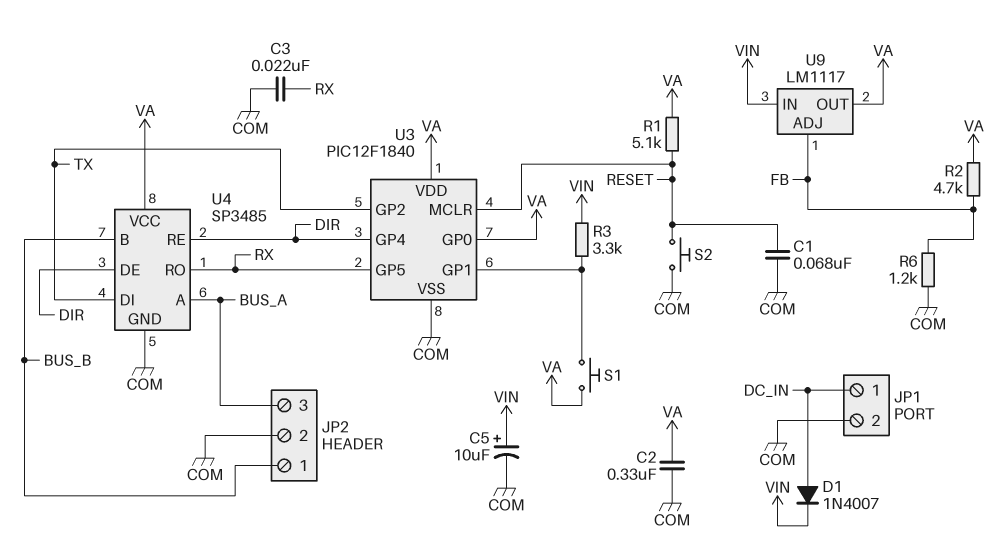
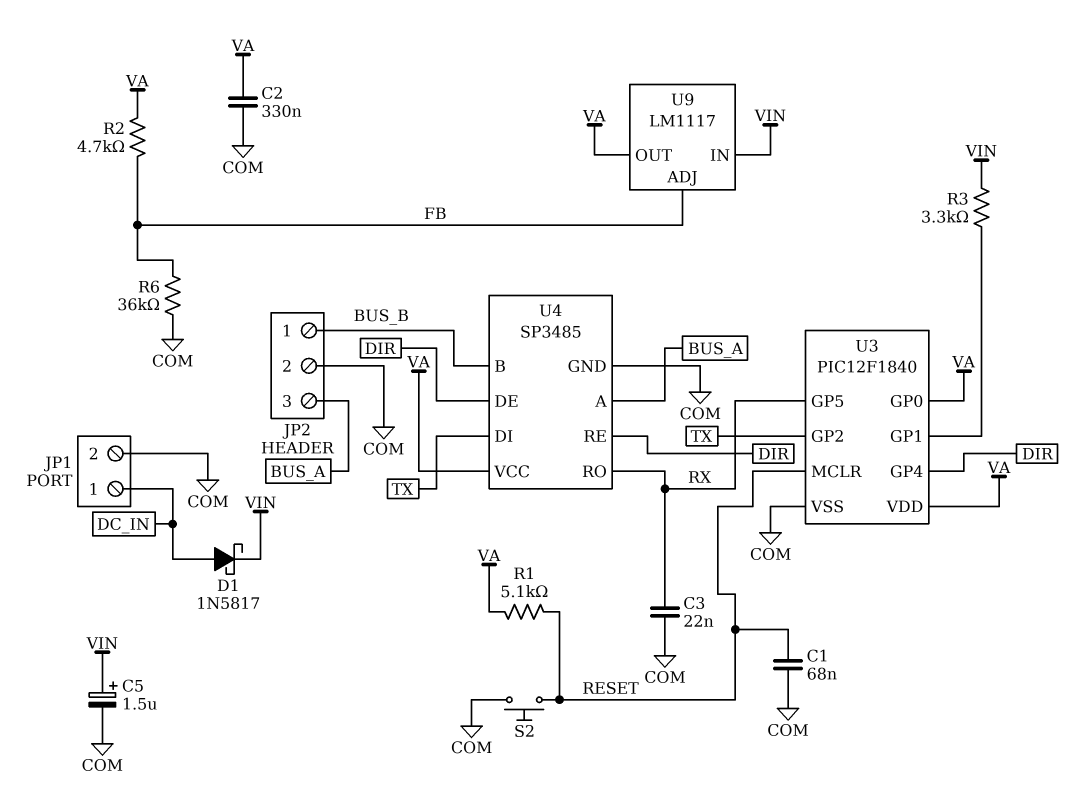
C5: 10uF (plus VIN, minus COM) -> 1.5uF (plus VIN, minus COM)
D1: diode 1N4007 (A DC_IN, K VIN) -> schottky 1N5817 (A DC_IN, K VIN)
R6: 1.2k (COM, FB) -> 36k (COM, FB)
S1: button (U3/GP1, VA) -> none

